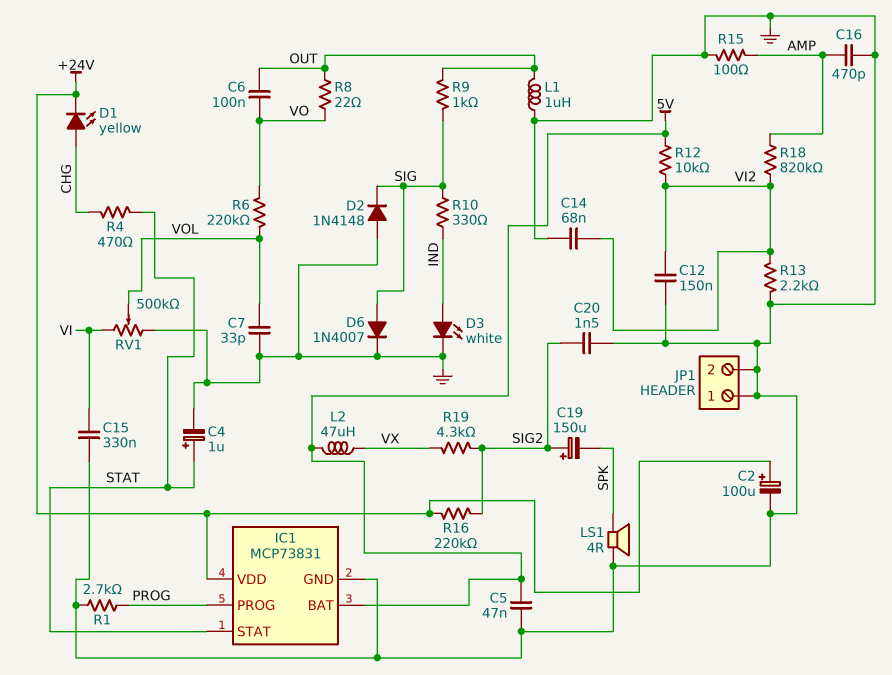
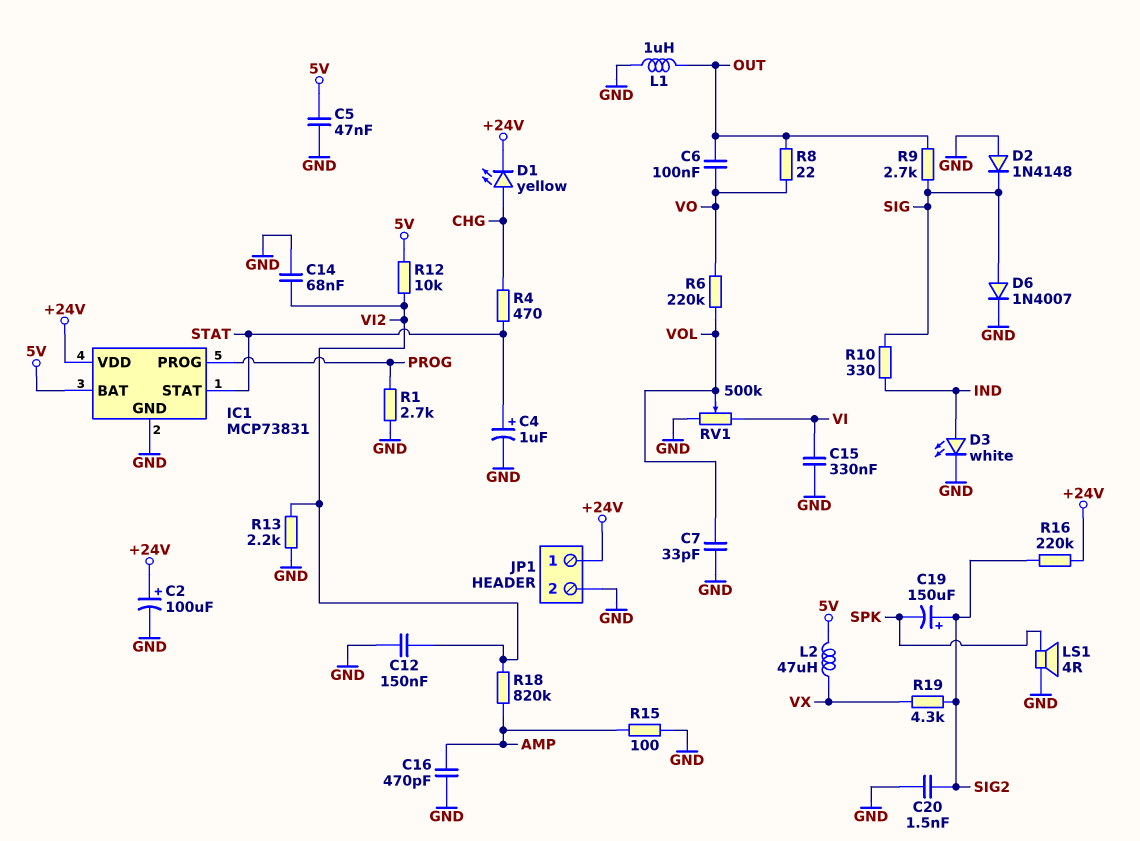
JP1 pin 1: GND -> +24V
R9: 1k (OUT, SIG) -> 2.7k (OUT, SIG)

